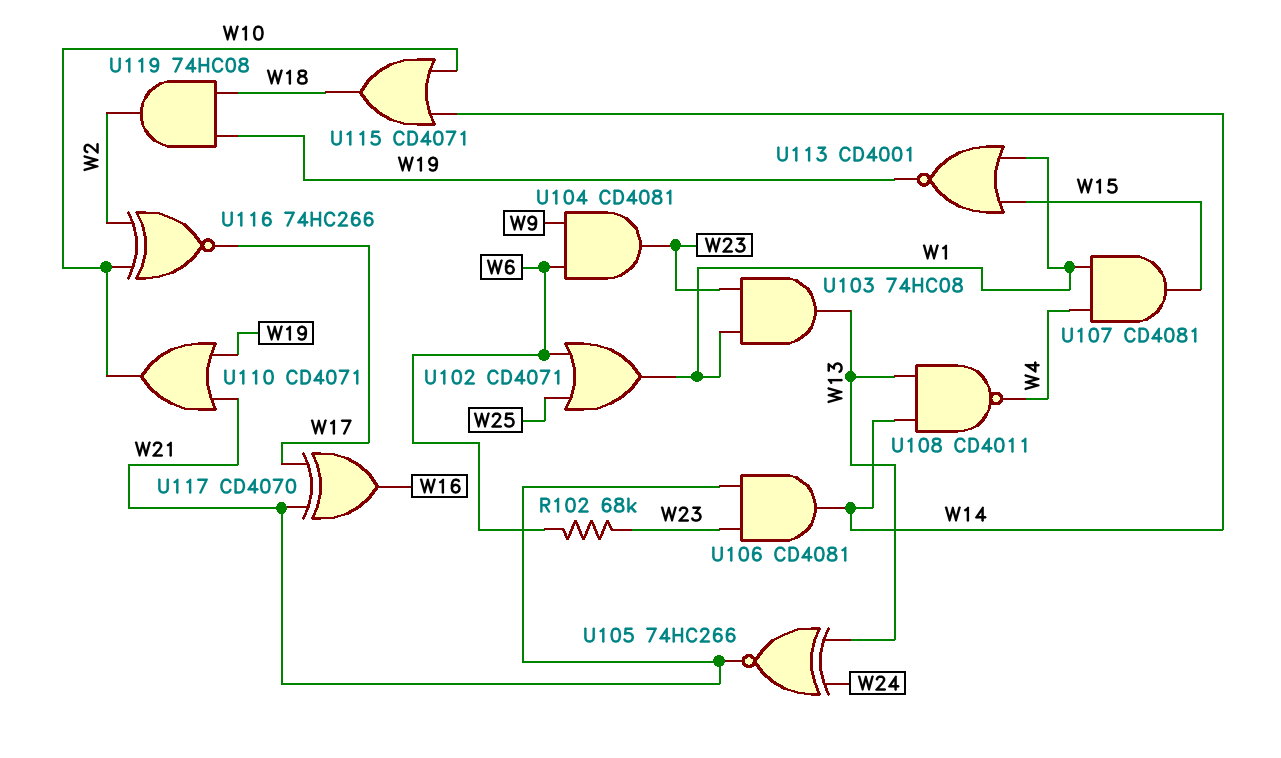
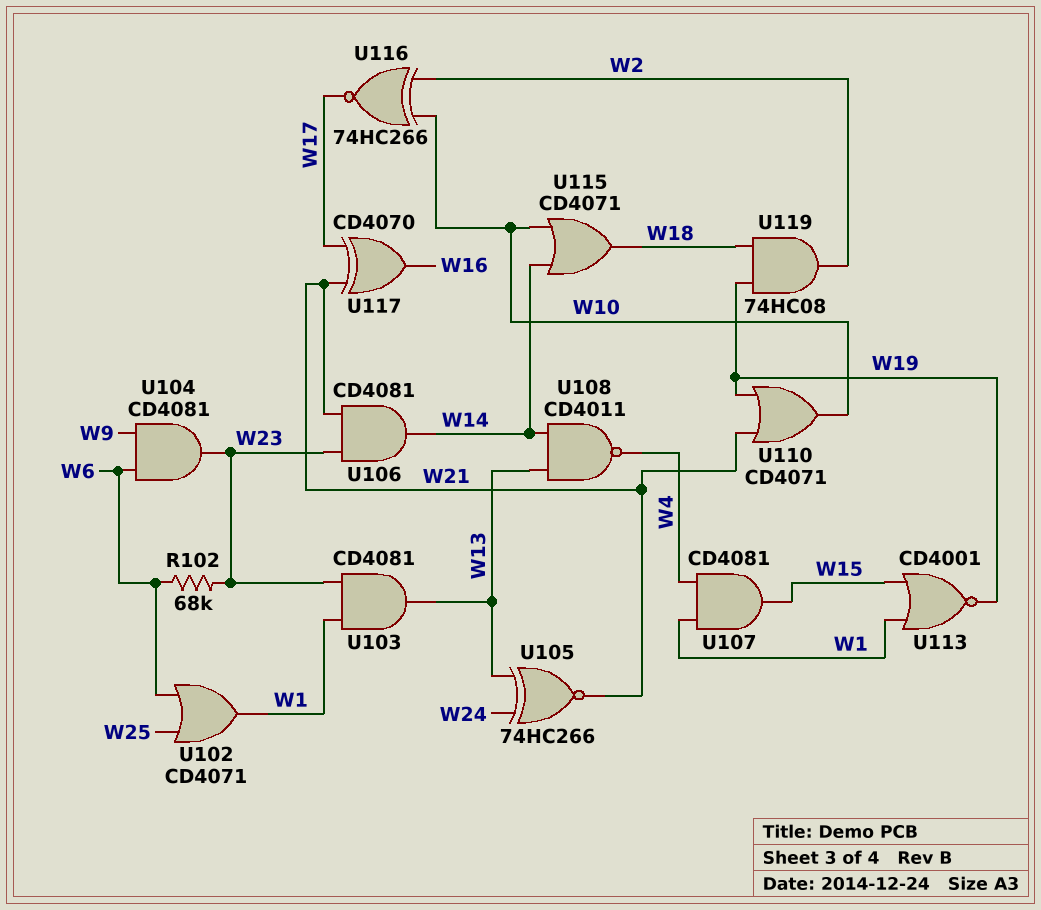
U103: AND 74HC08 (in W1, in W23, out W13) -> AND CD4081 (in W1, in W23, out W13)

